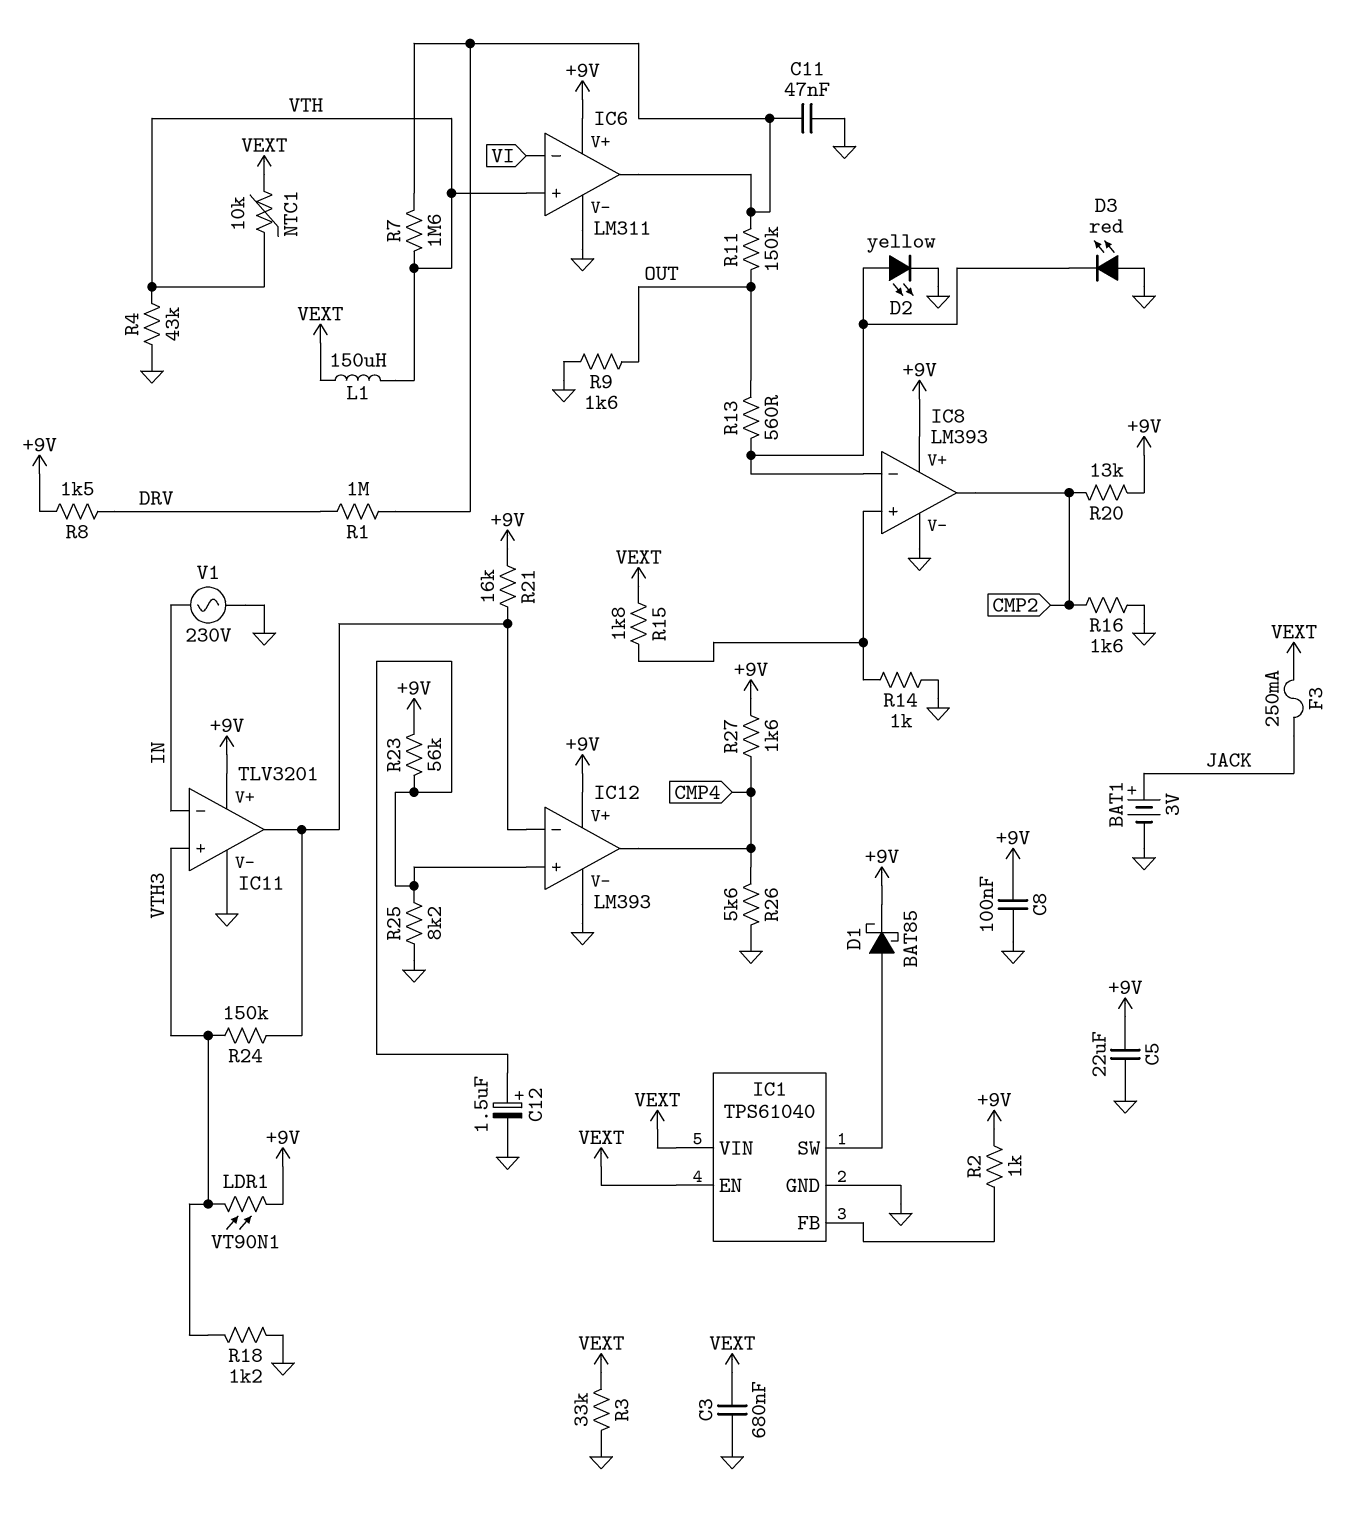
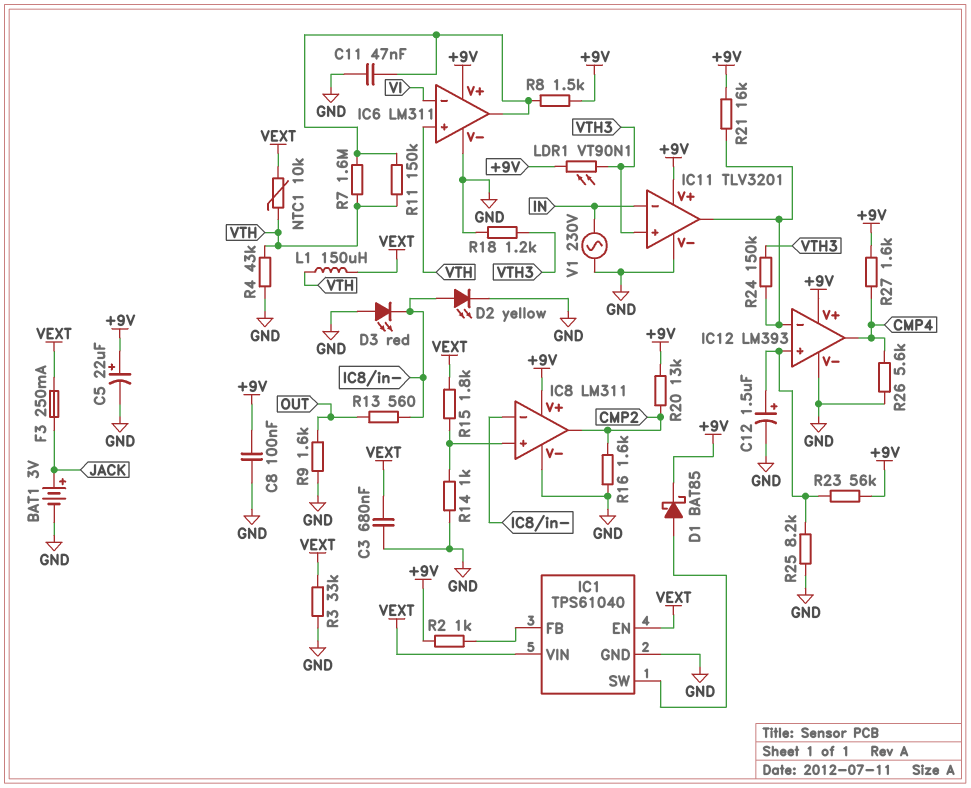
C5: 22uF (+9V, GND) -> 22uF (plus +9V, minus GND)
IC8: LM393 -> LM311
R1: 1M (DRV, IC6/out) -> none
R8: 1.5k (+9V, DRV) -> 1.5k (+9V, IC6/out)
R11: 150k (IC6/out, OUT) -> 150k (IC6/out, VTH)

